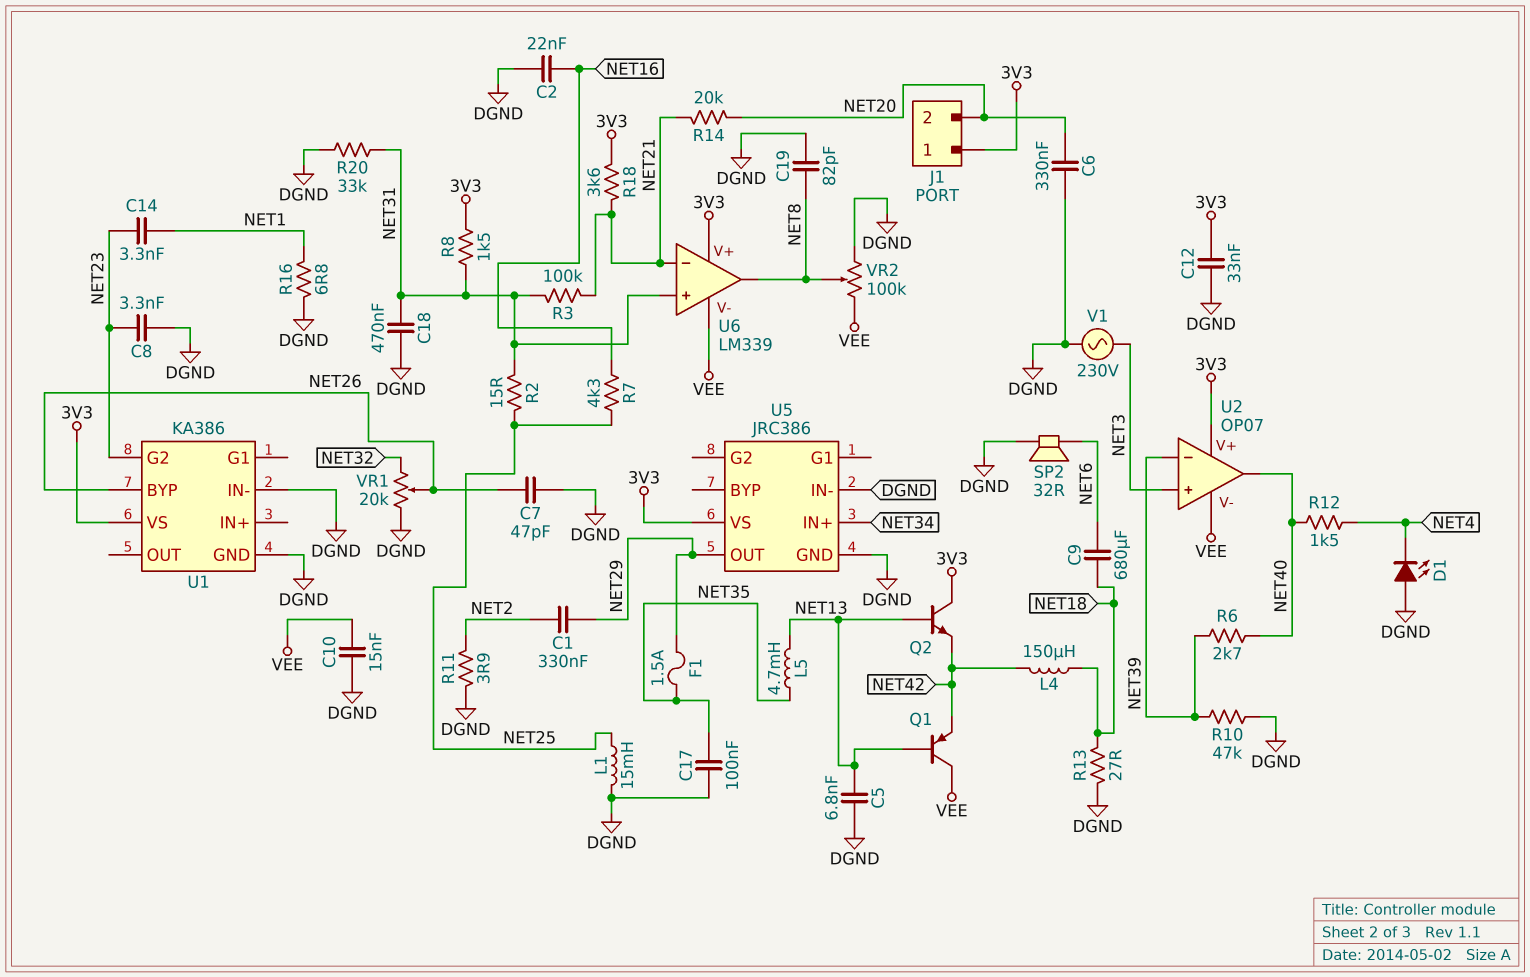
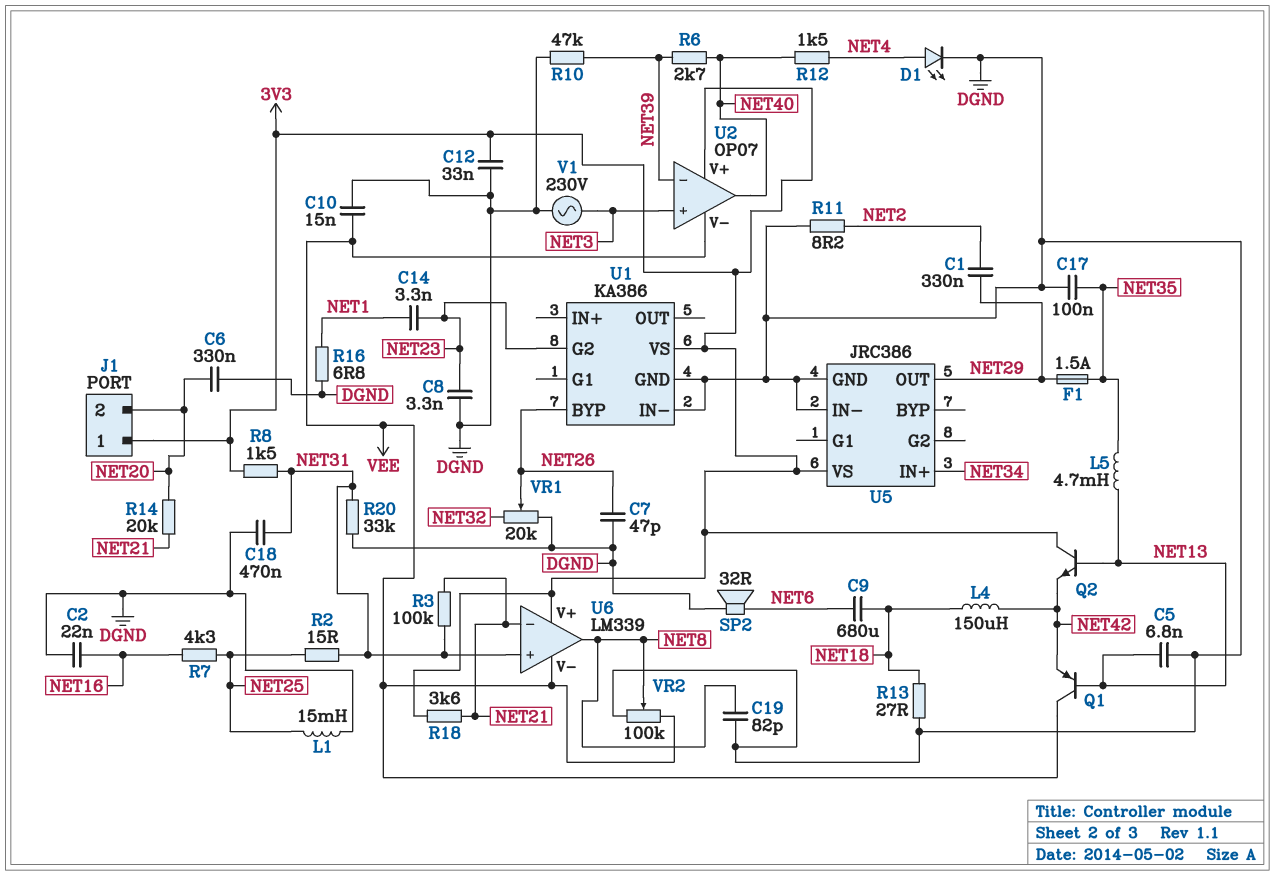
D1: LED (A DGND, K NET4) -> LED (A NET4, K DGND)
R11: 3.9 (DGND, NET2) -> 8.2 (DGND, NET2)

